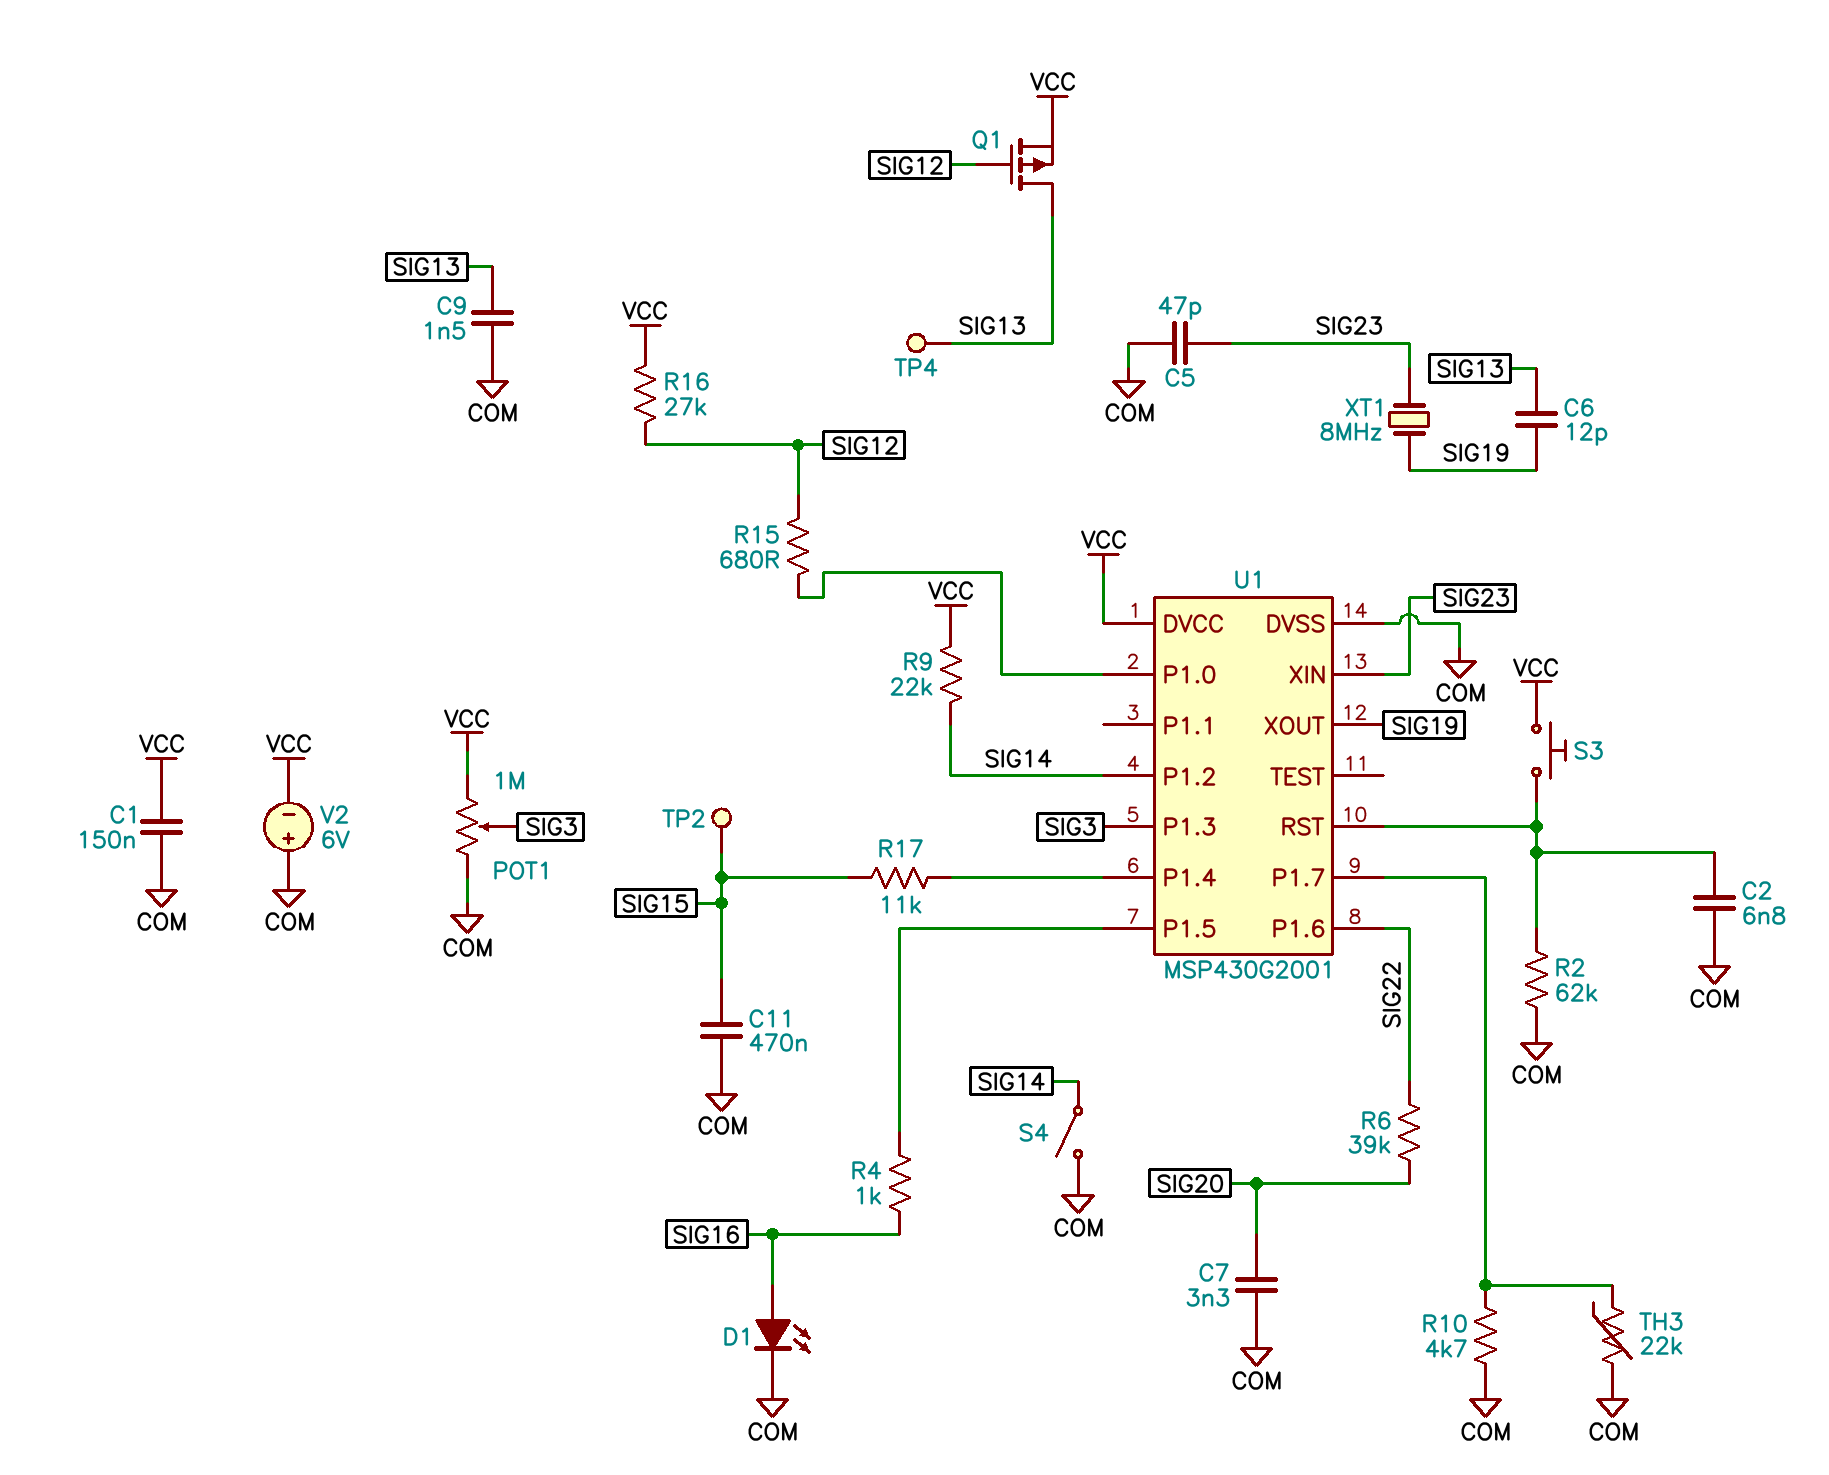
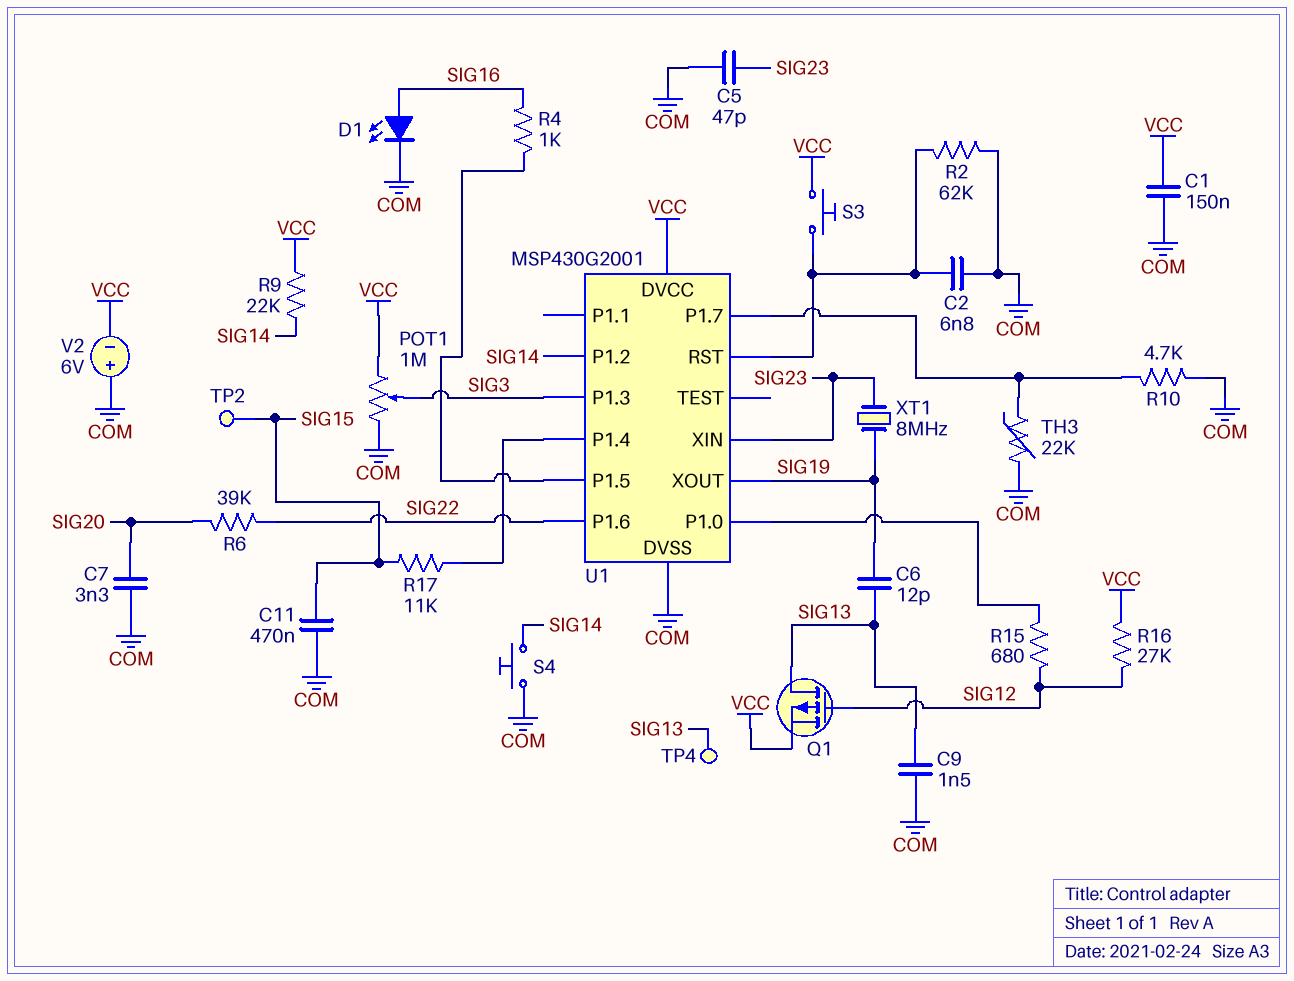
S4: switch (COM, SIG14) -> button (COM, SIG14)

